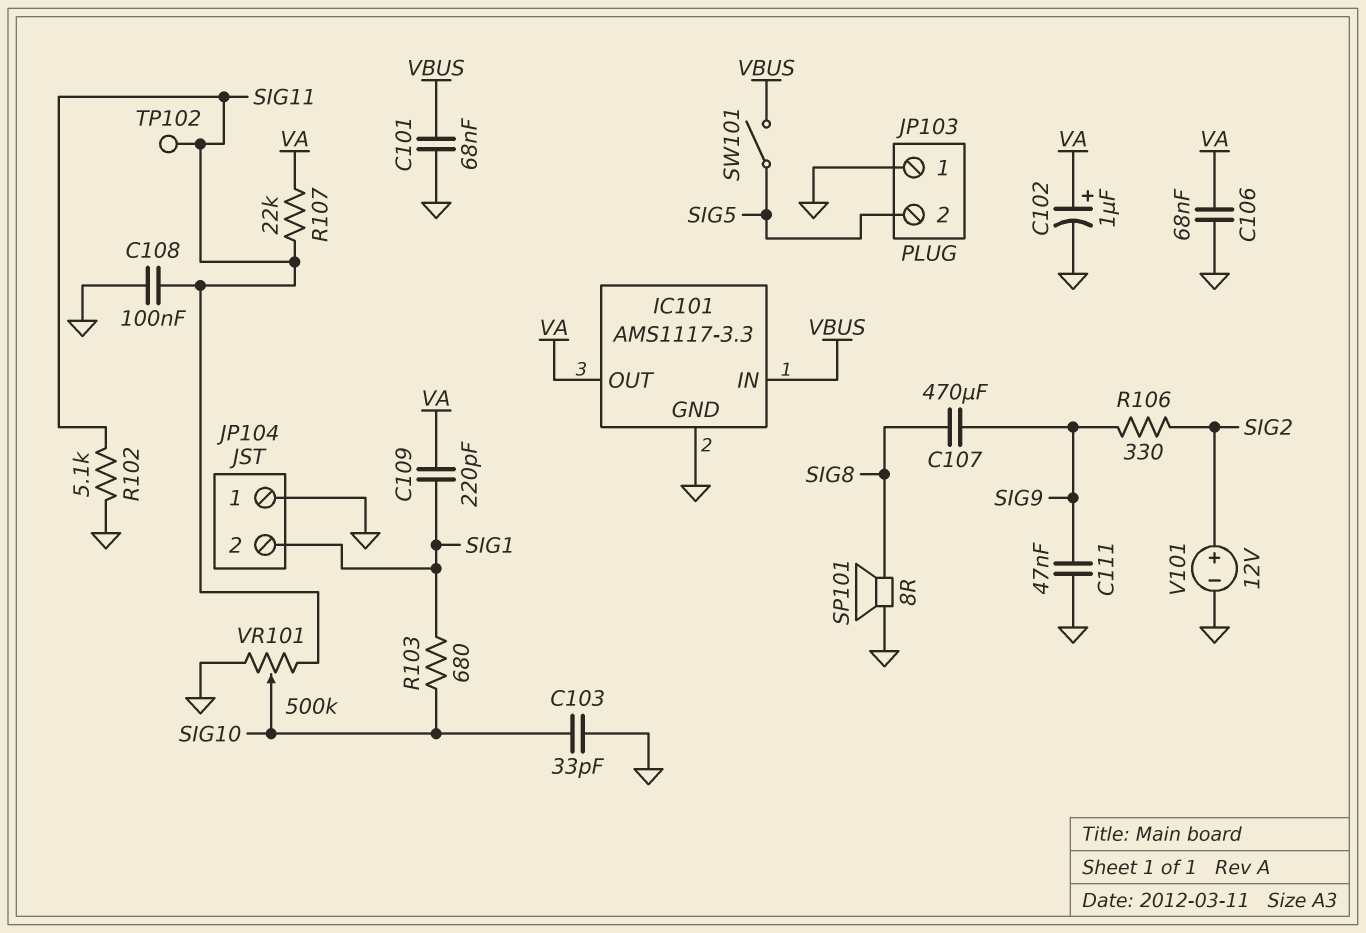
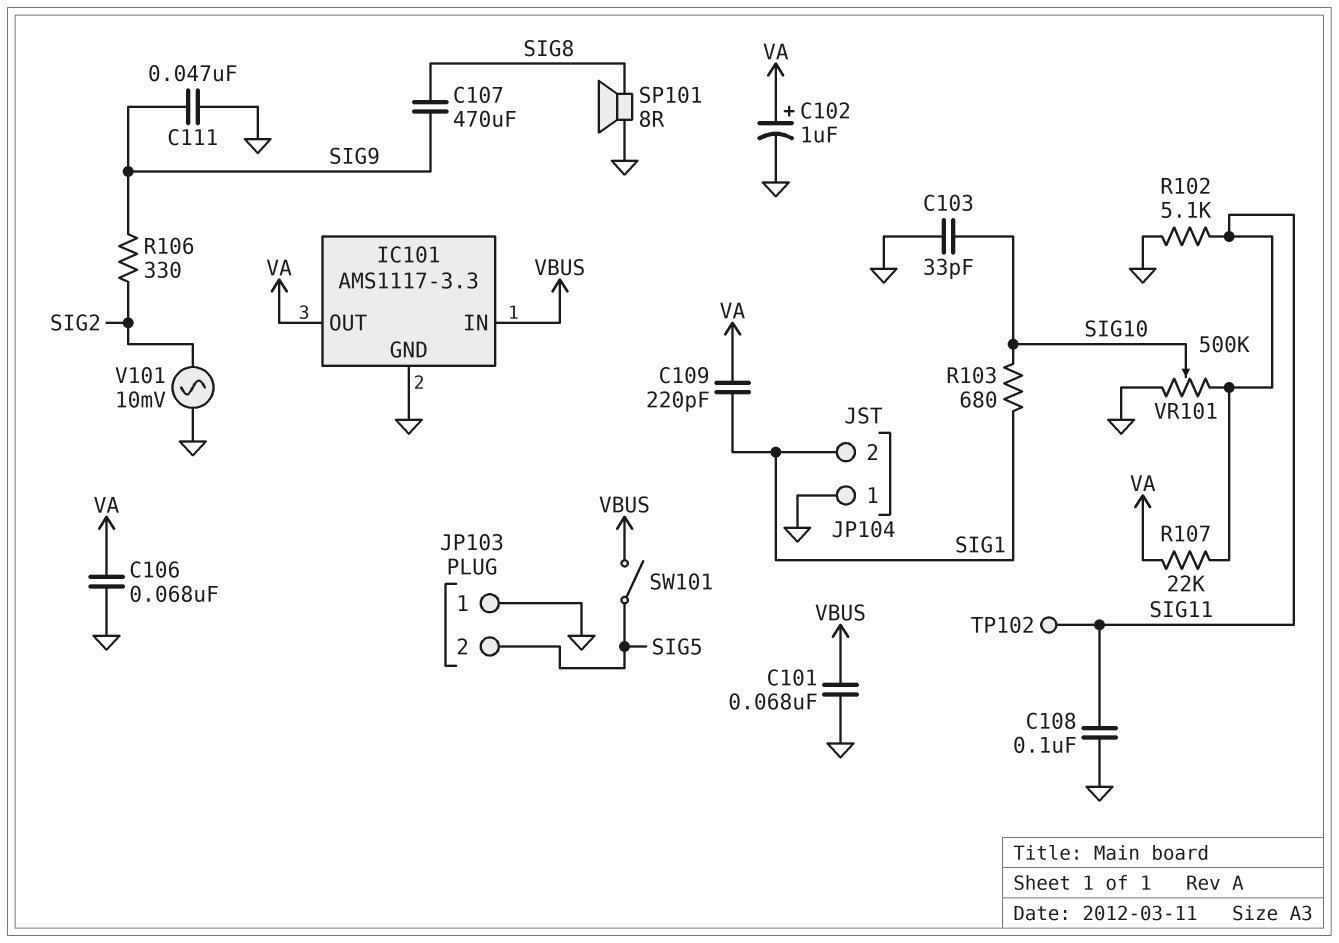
V101: 12V (plus SIG2, minus GND) -> AC 10mV (GND, SIG2)

